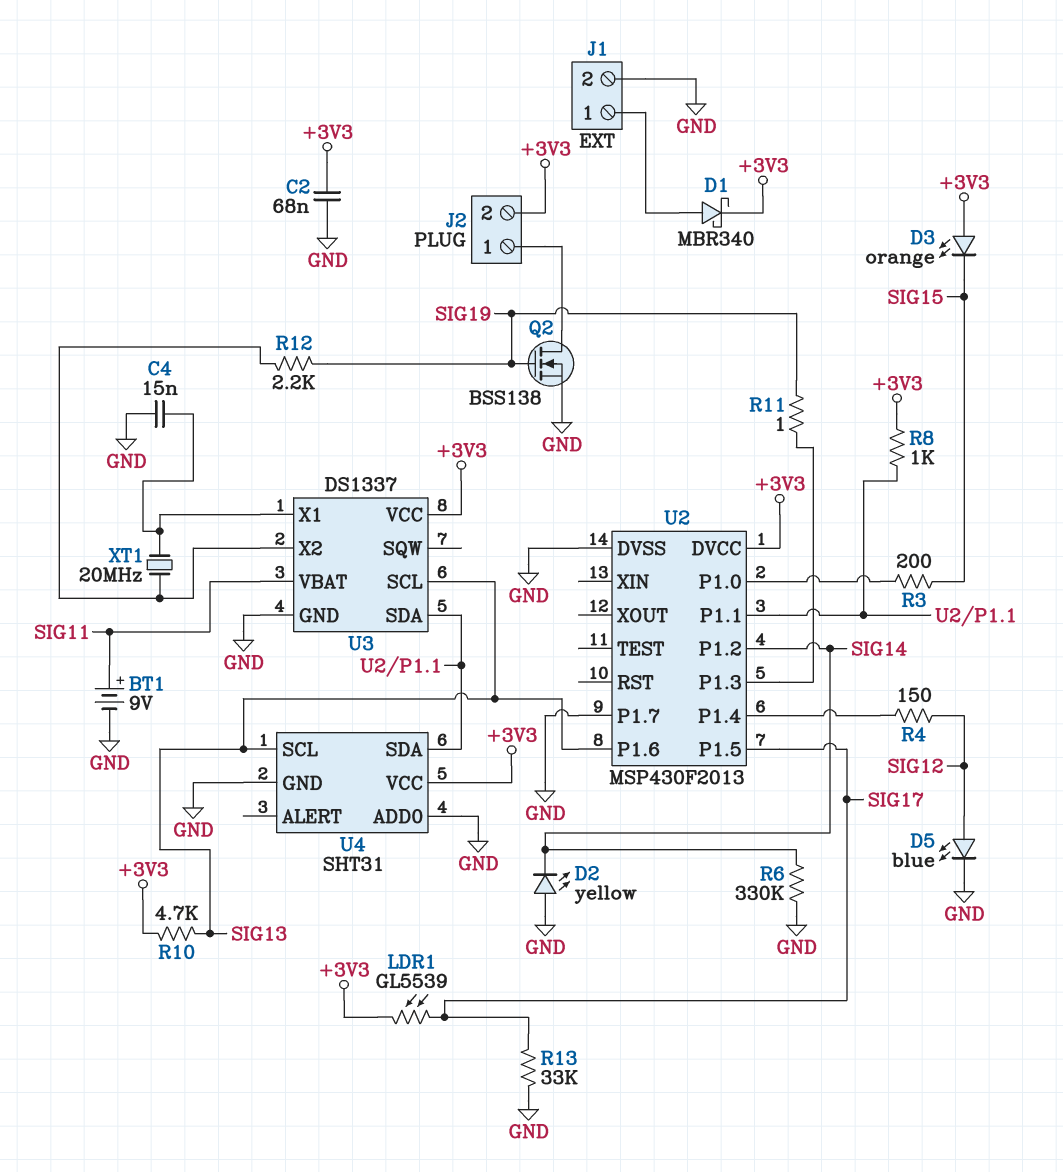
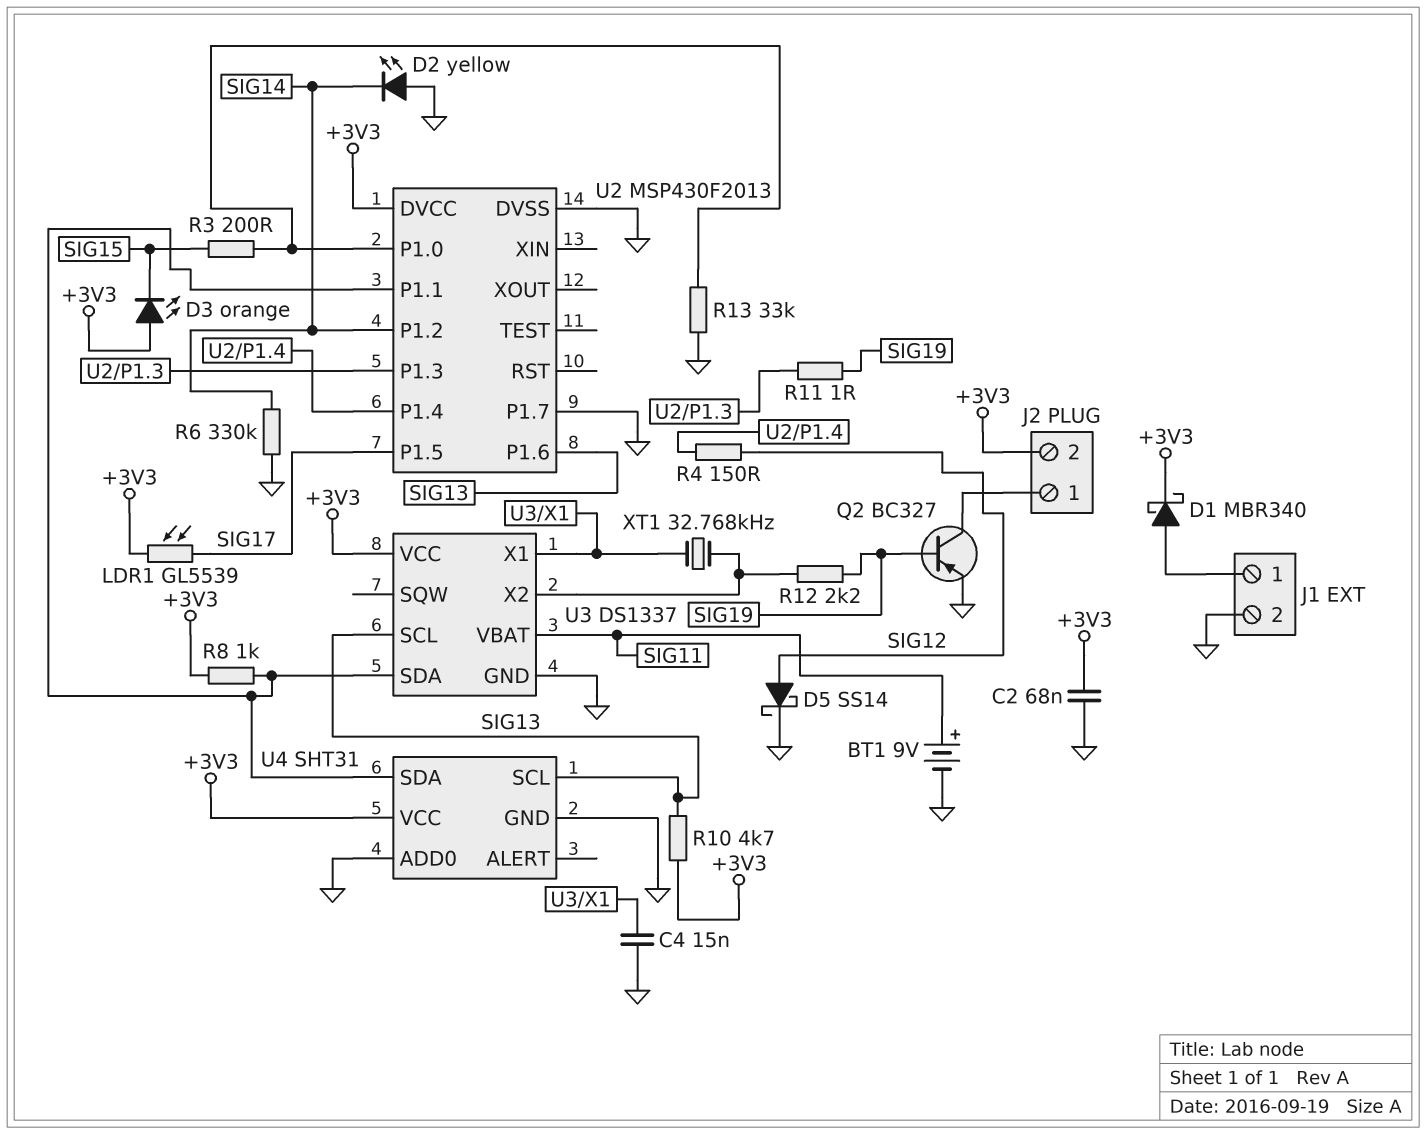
D5: LED blue (A SIG12, K GND) -> schottky SS14 (A SIG12, K GND)
Q2: NMOS BSS138 (G SIG19, D J2/1, S GND) -> PNP BC327 (B SIG19, C J2/1, E GND)
R13: 33k (GND, SIG17) -> 33k (GND, U2/P1.0)
XT1: 20MHz (U3/X1, U3/X2) -> 32.768kHz (U3/X1, U3/X2)

